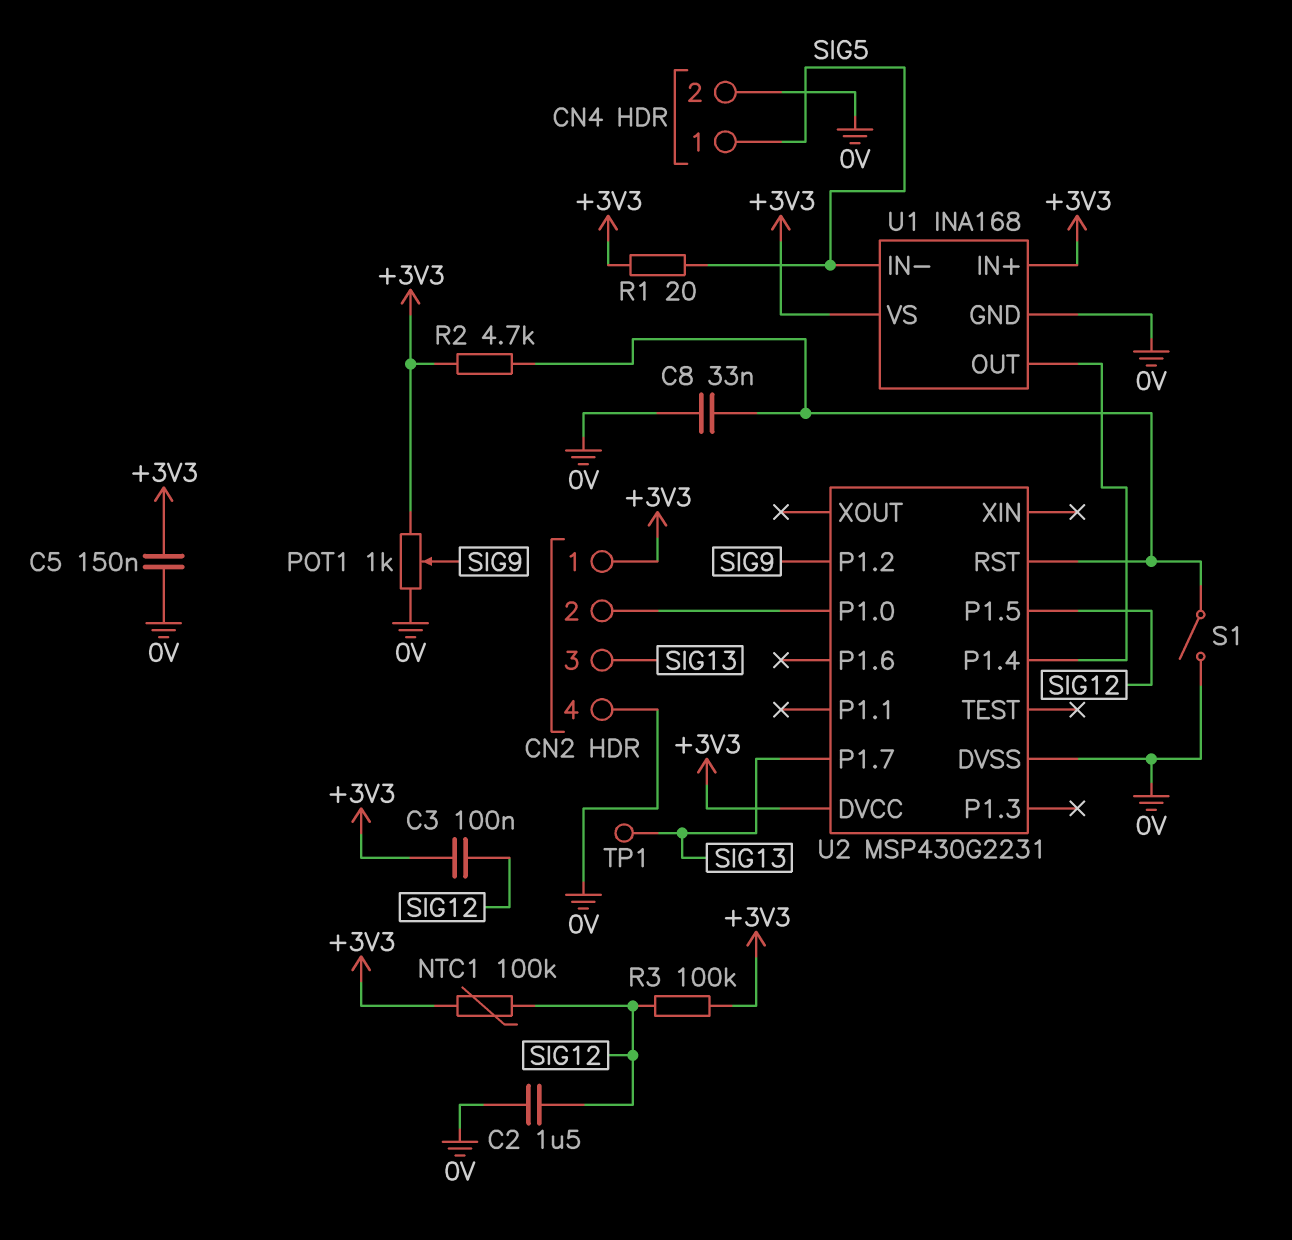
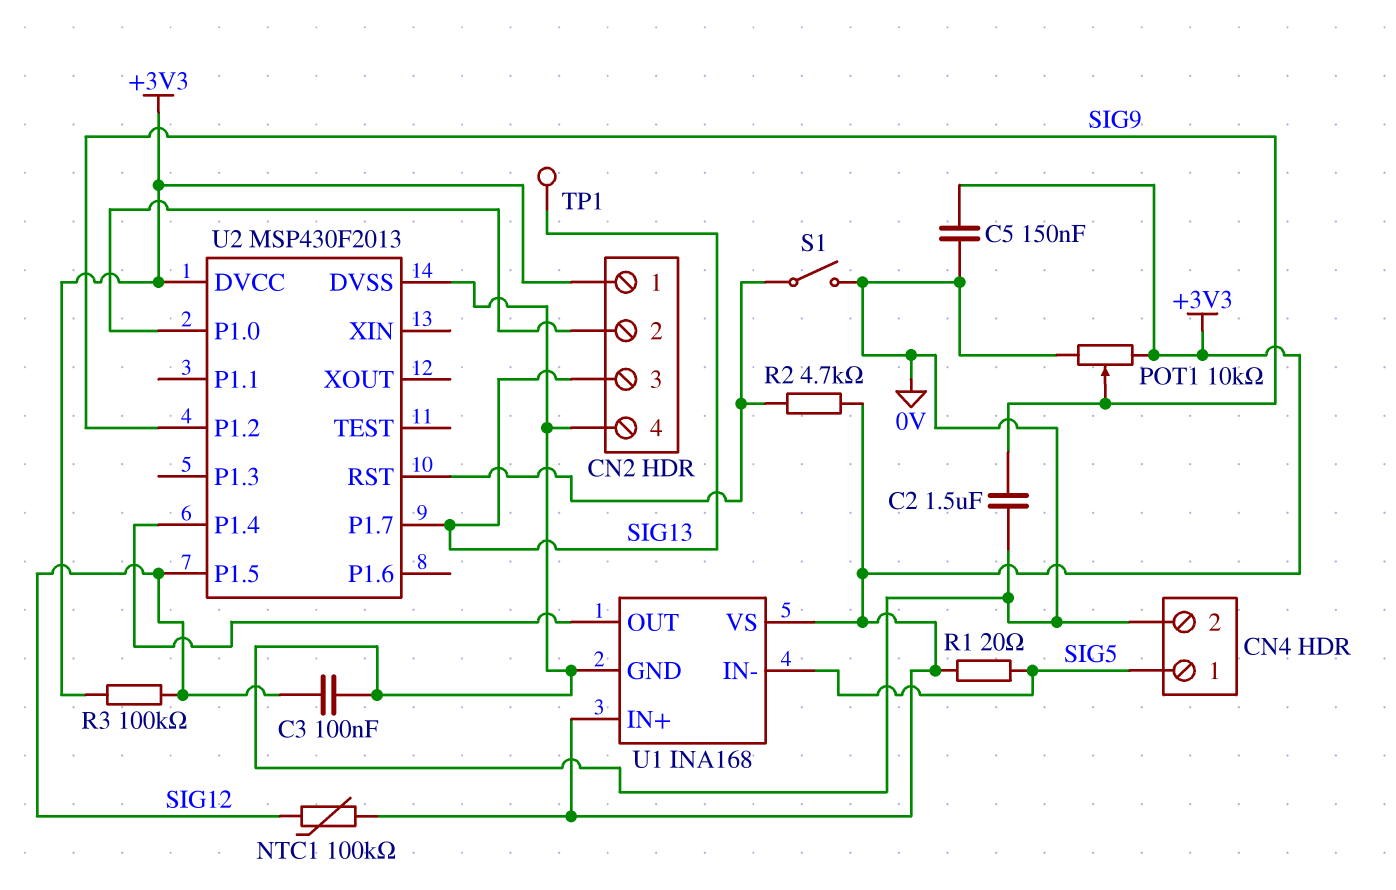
C2: 1.5uF (0V, SIG12) -> 1.5uF (0V, SIG9)
C3: 100nF (+3V3, SIG12) -> 100nF (0V, SIG12)
C8: 33nF (0V, U2/RST) -> none
POT1: 1k (+3V3, 0V, wiper SIG9) -> 10k (+3V3, 0V, wiper SIG9)
U2: MSP430G2231 -> MSP430F2013

